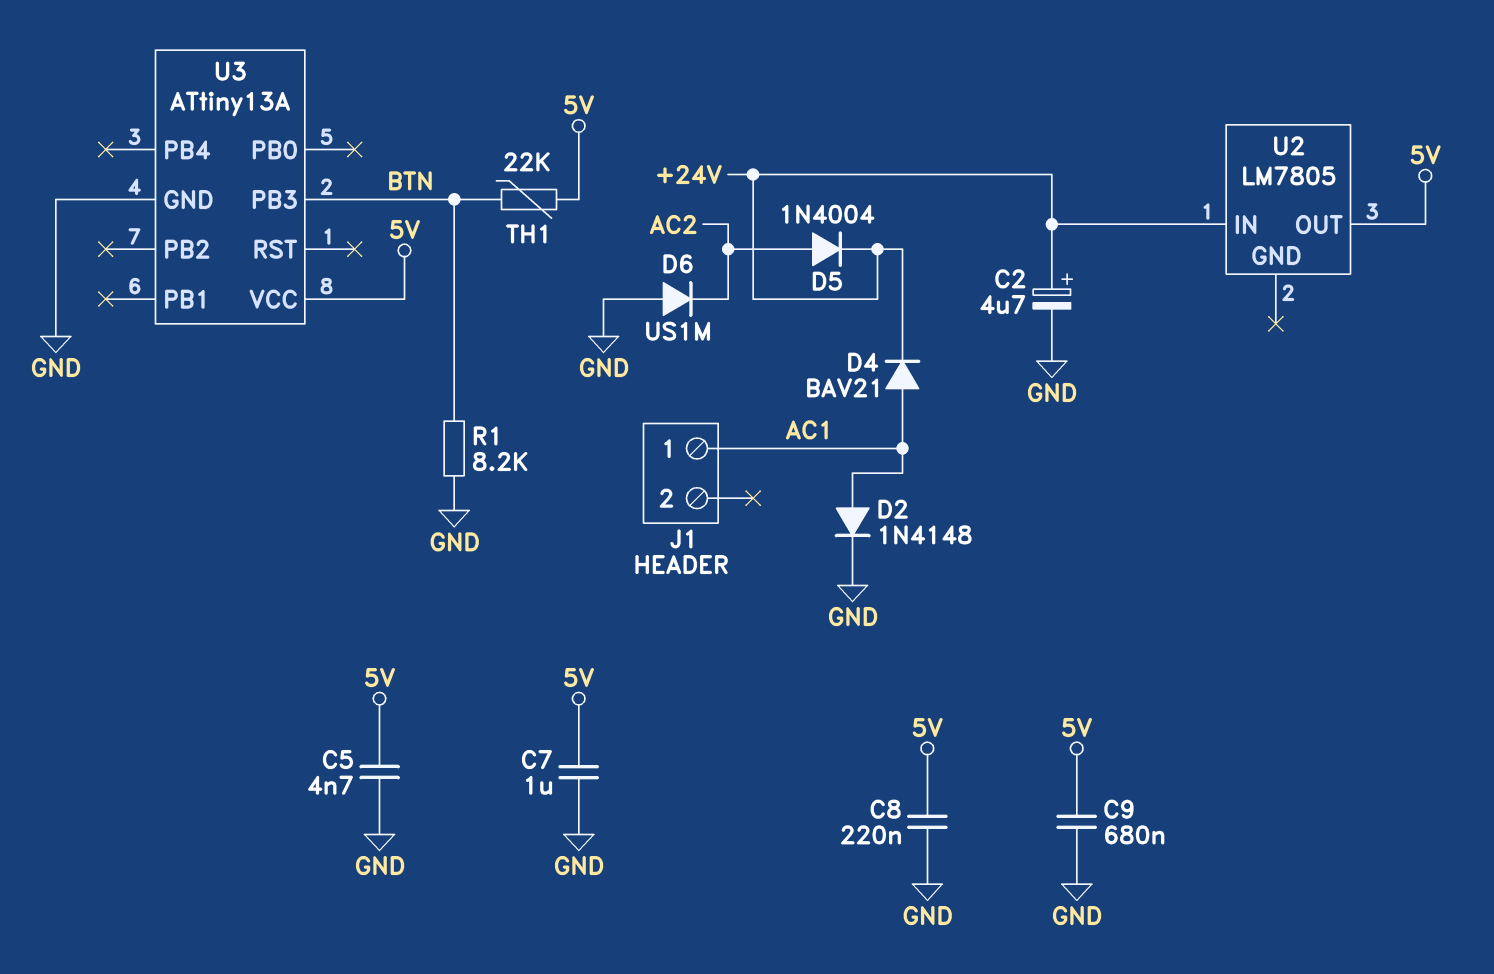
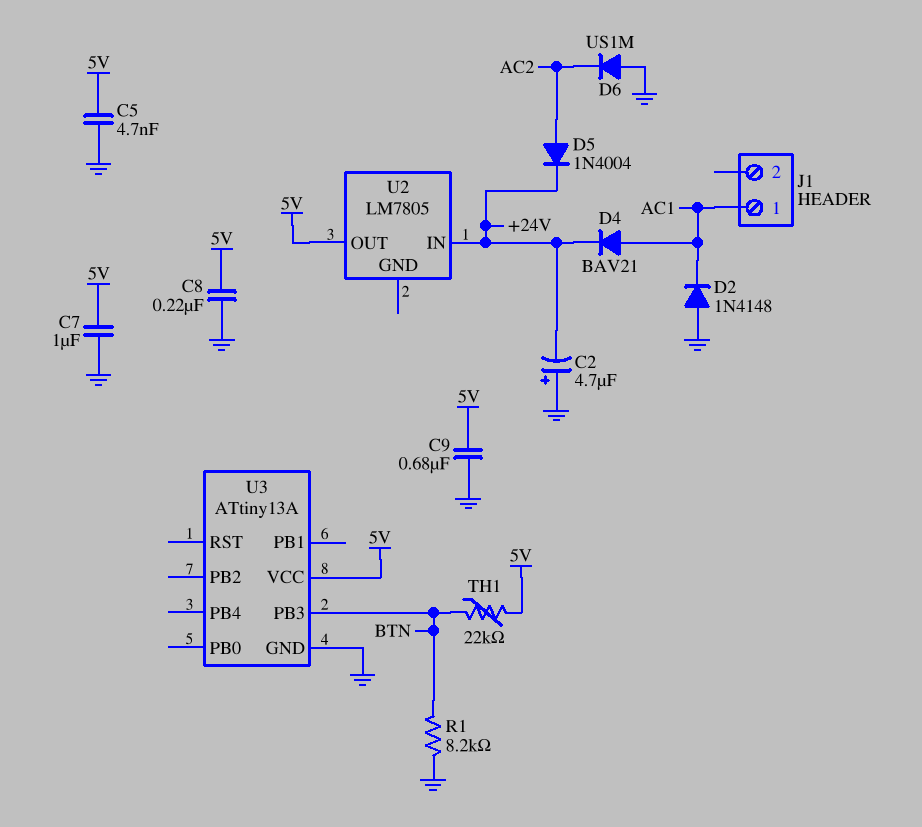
C2: 4.7uF (plus +24V, minus GND) -> 4.7uF (plus GND, minus +24V)
D2: diode 1N4148 (A AC1, K GND) -> diode 1N4148 (A GND, K AC1)

